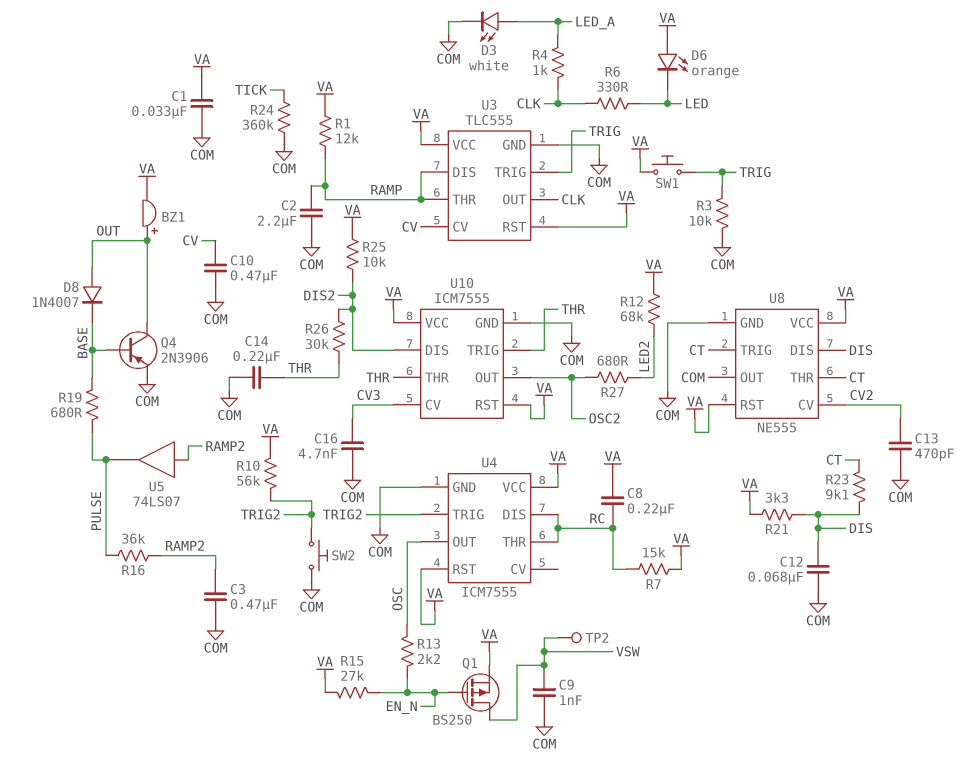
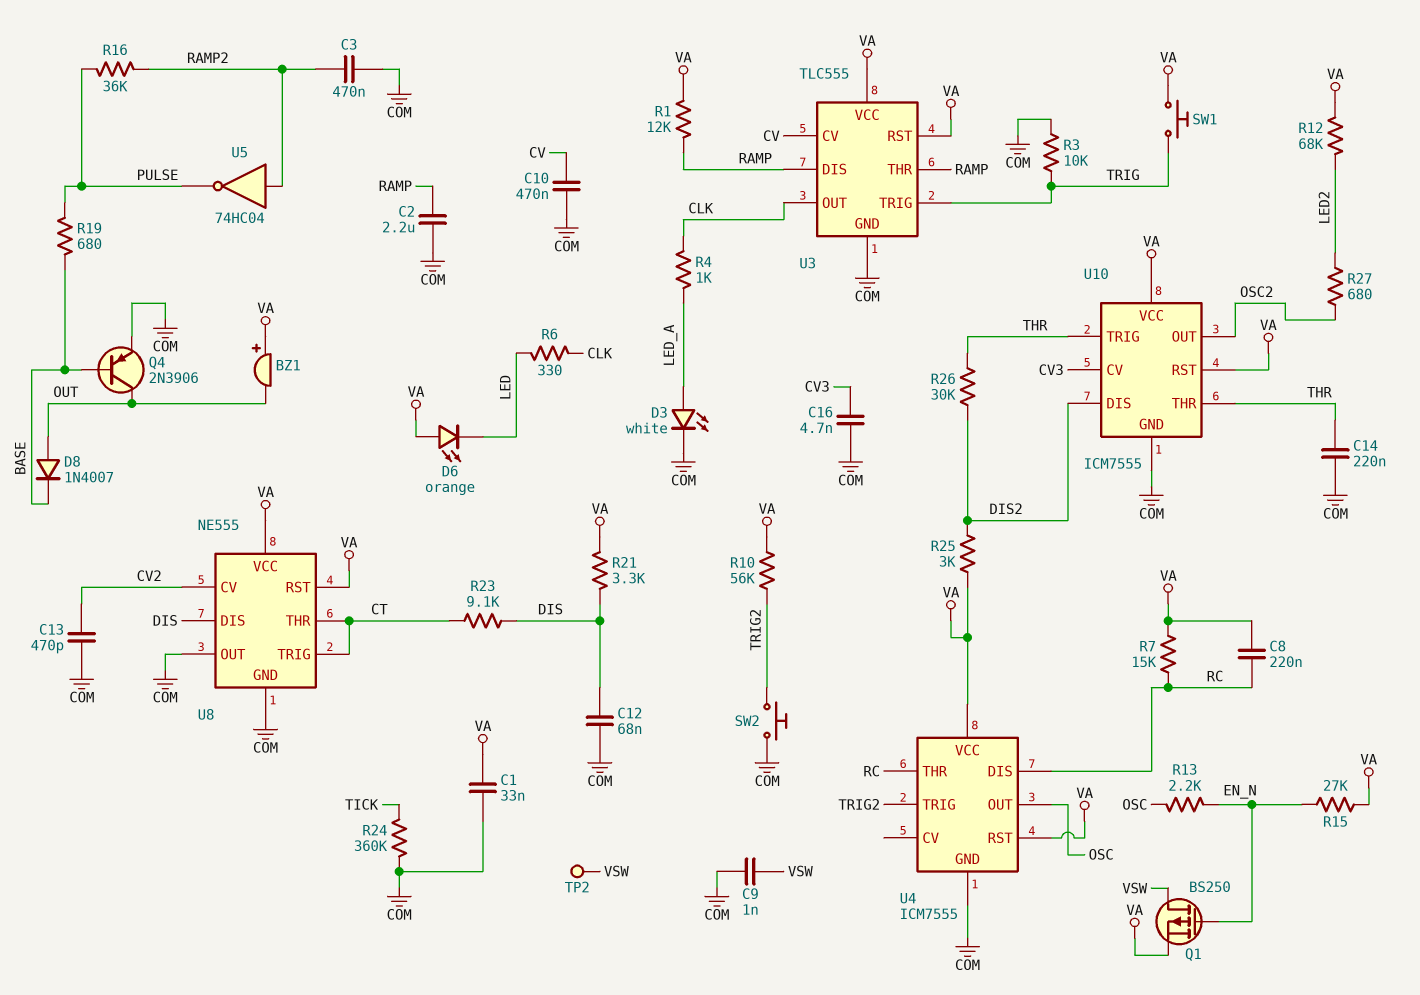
BZ1: buzzer (plus OUT, minus VA) -> buzzer (plus VA, minus OUT)
R25: 10k (DIS2, VA) -> 3k (DIS2, VA)
U5: buffer 74LS07 (in RAMP2, out PULSE) -> NOT 74HC04 (in RAMP2, out PULSE)

